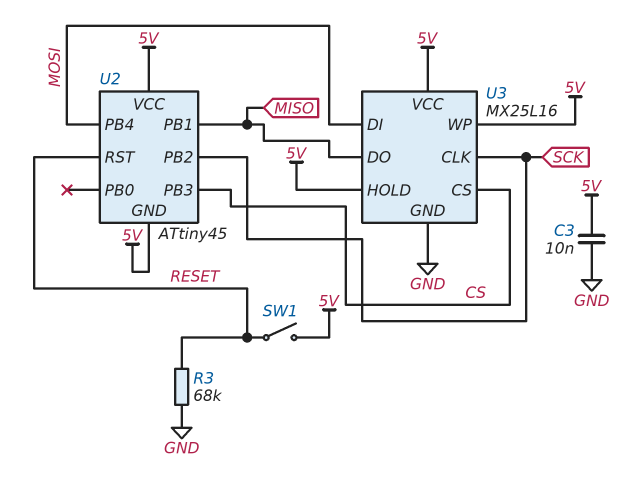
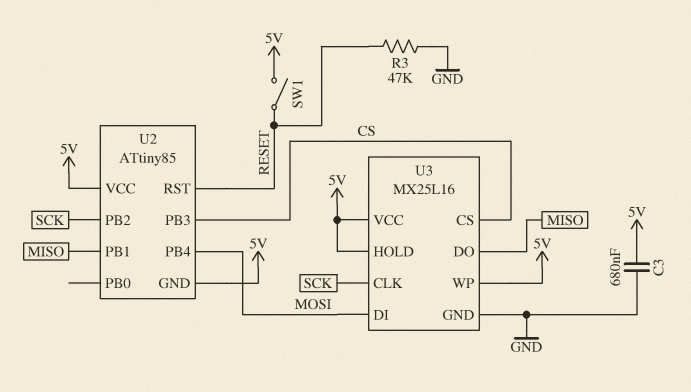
C3: 10nF (5V, GND) -> 680nF (5V, GND)
R3: 68k (GND, RESET) -> 47k (GND, RESET)
U2: ATtiny45 -> ATtiny85

